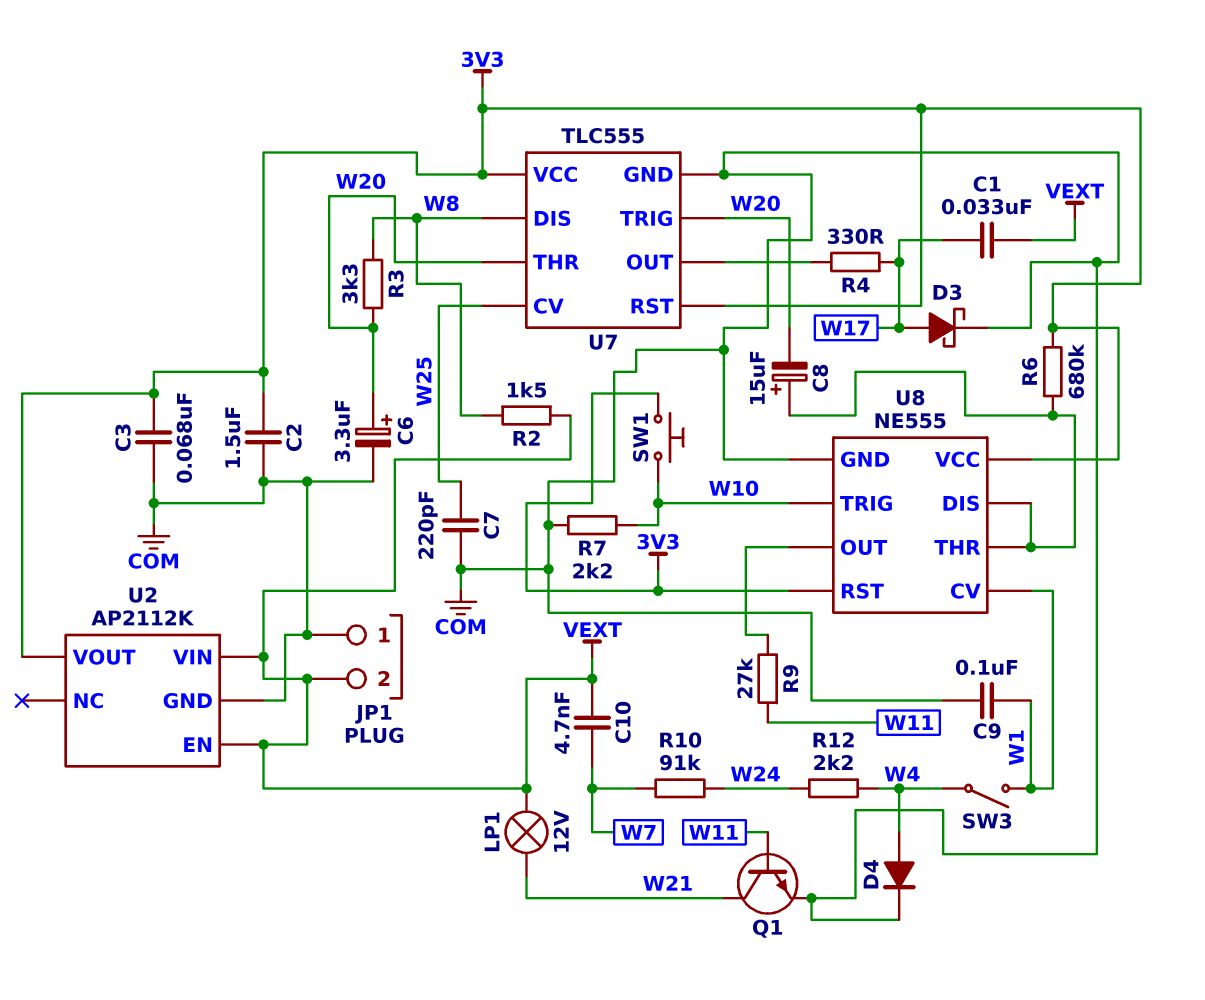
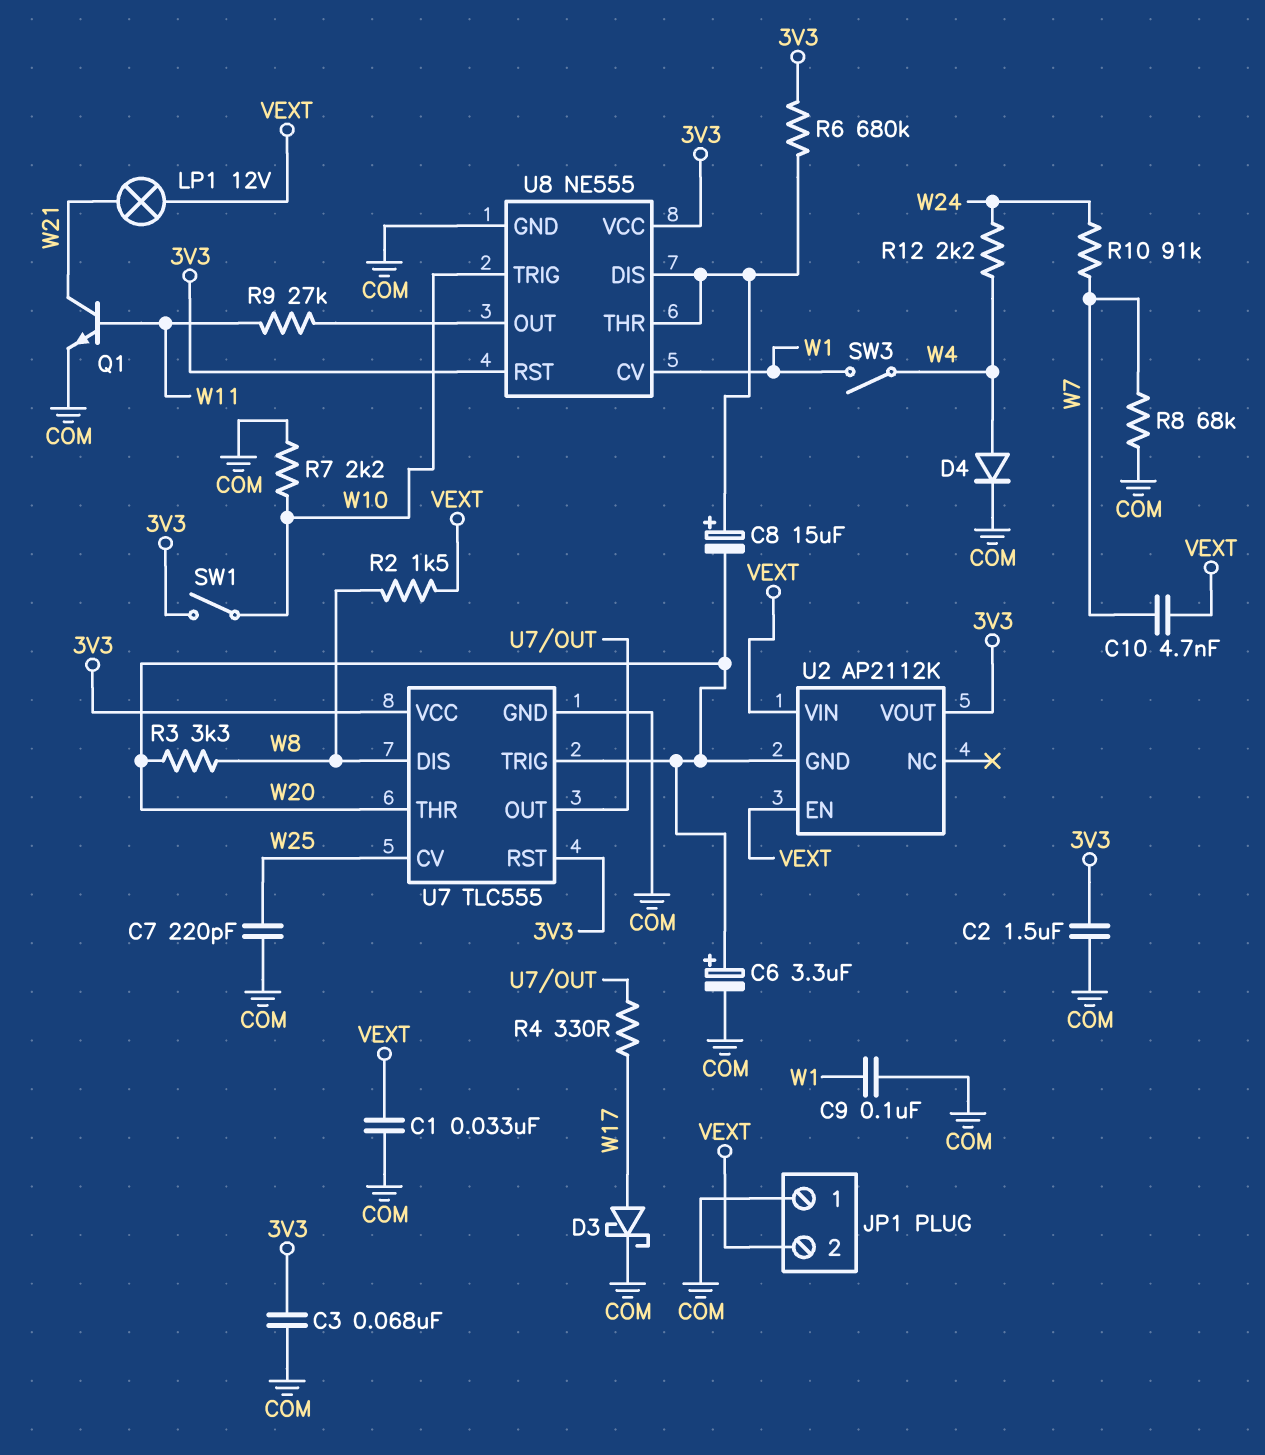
C1: 33nF (VEXT, W17) -> 33nF (COM, VEXT)
R8: none -> 68k (COM, W7)
SW1: button (3V3, W10) -> switch (3V3, W10)
U2 pin GND: COM -> W20

